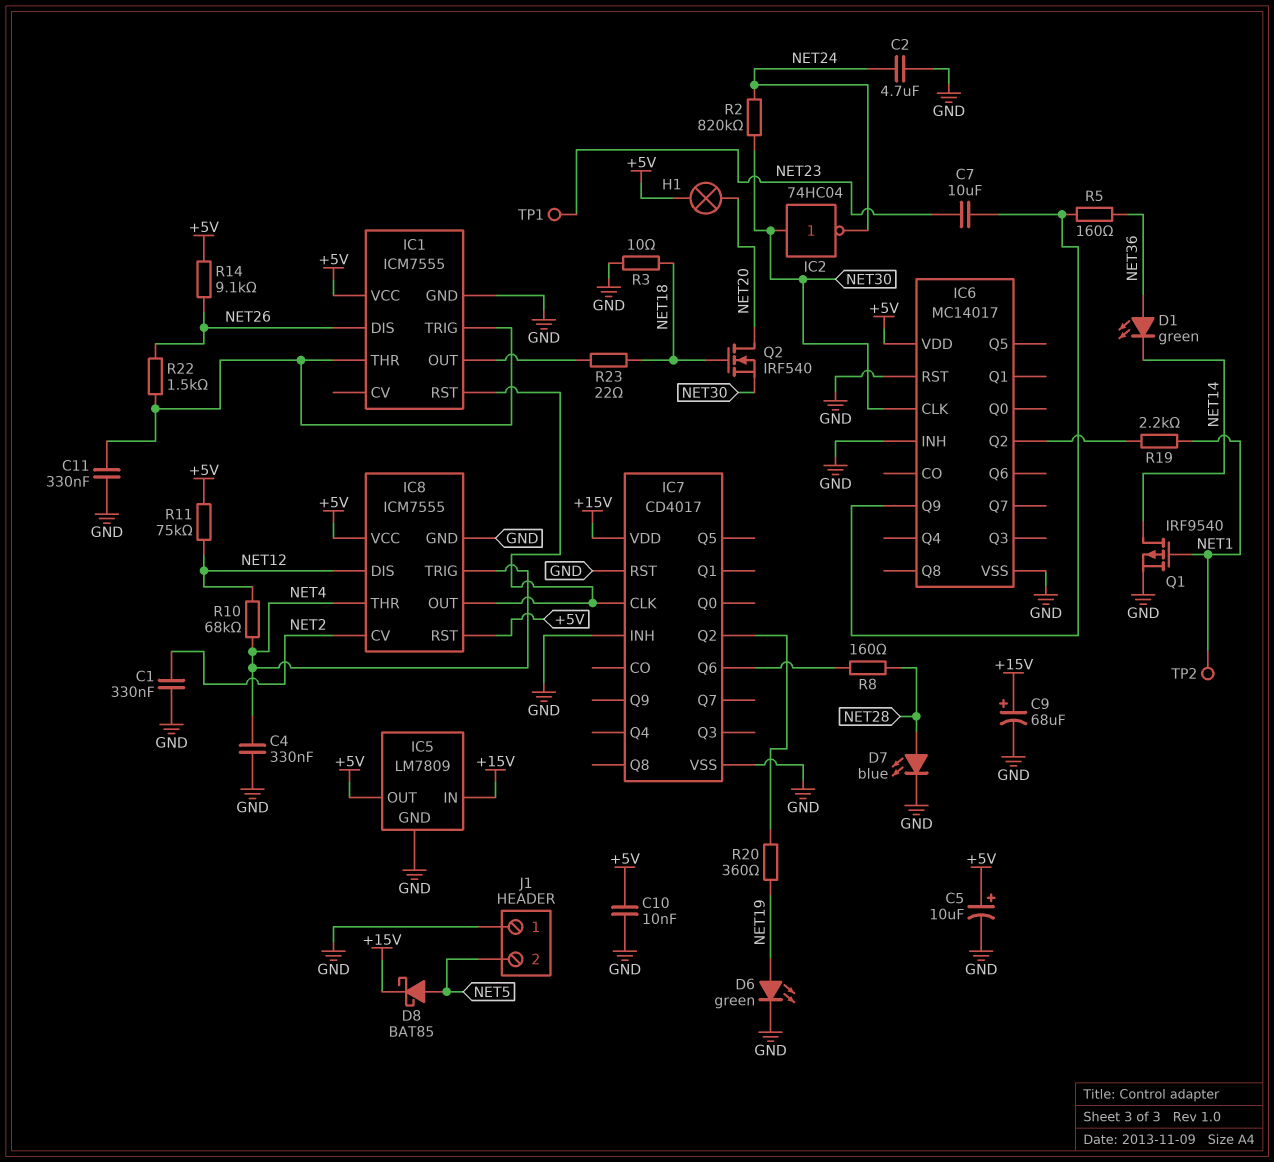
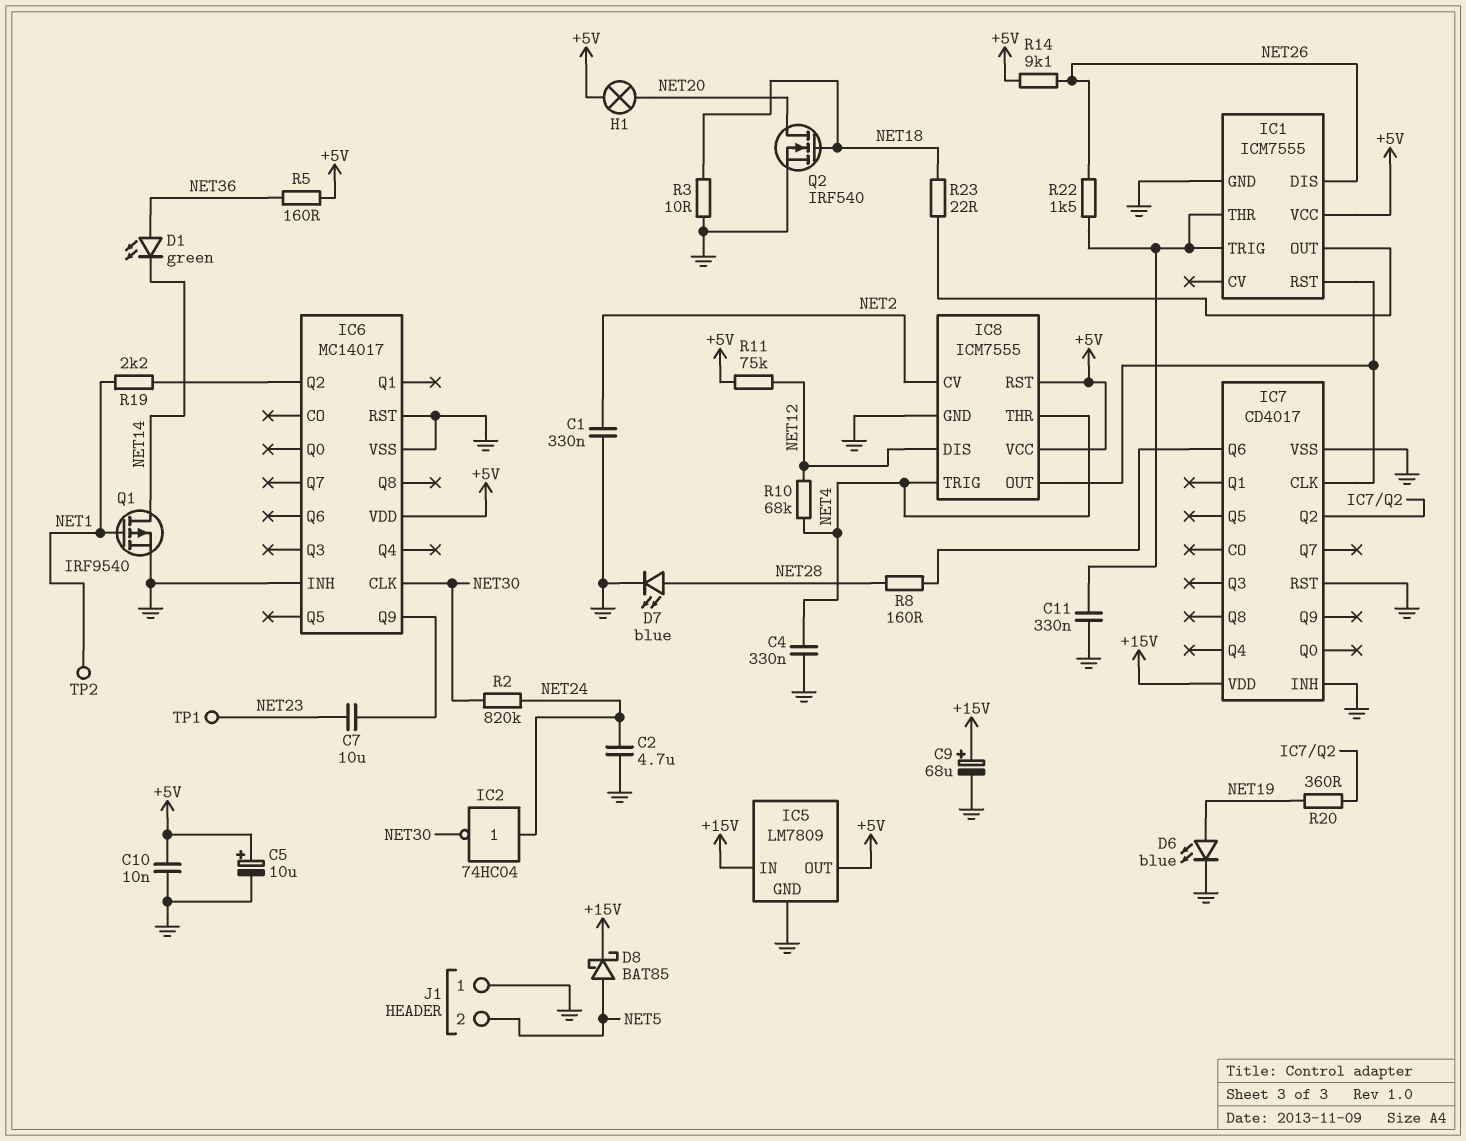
D6: LED green (A NET19, K GND) -> LED blue (A NET19, K GND)
IC2: NOT 74HC04 (in NET30, out NET24) -> NOT 74HC04 (in NET24, out NET30)
Q2: NMOS IRF540 (G NET18, D NET20, S NET30) -> NMOS IRF540 (G NET18, D NET20, S GND)
R5: 160 (IC6/Q9, NET36) -> 160 (+5V, NET36)

